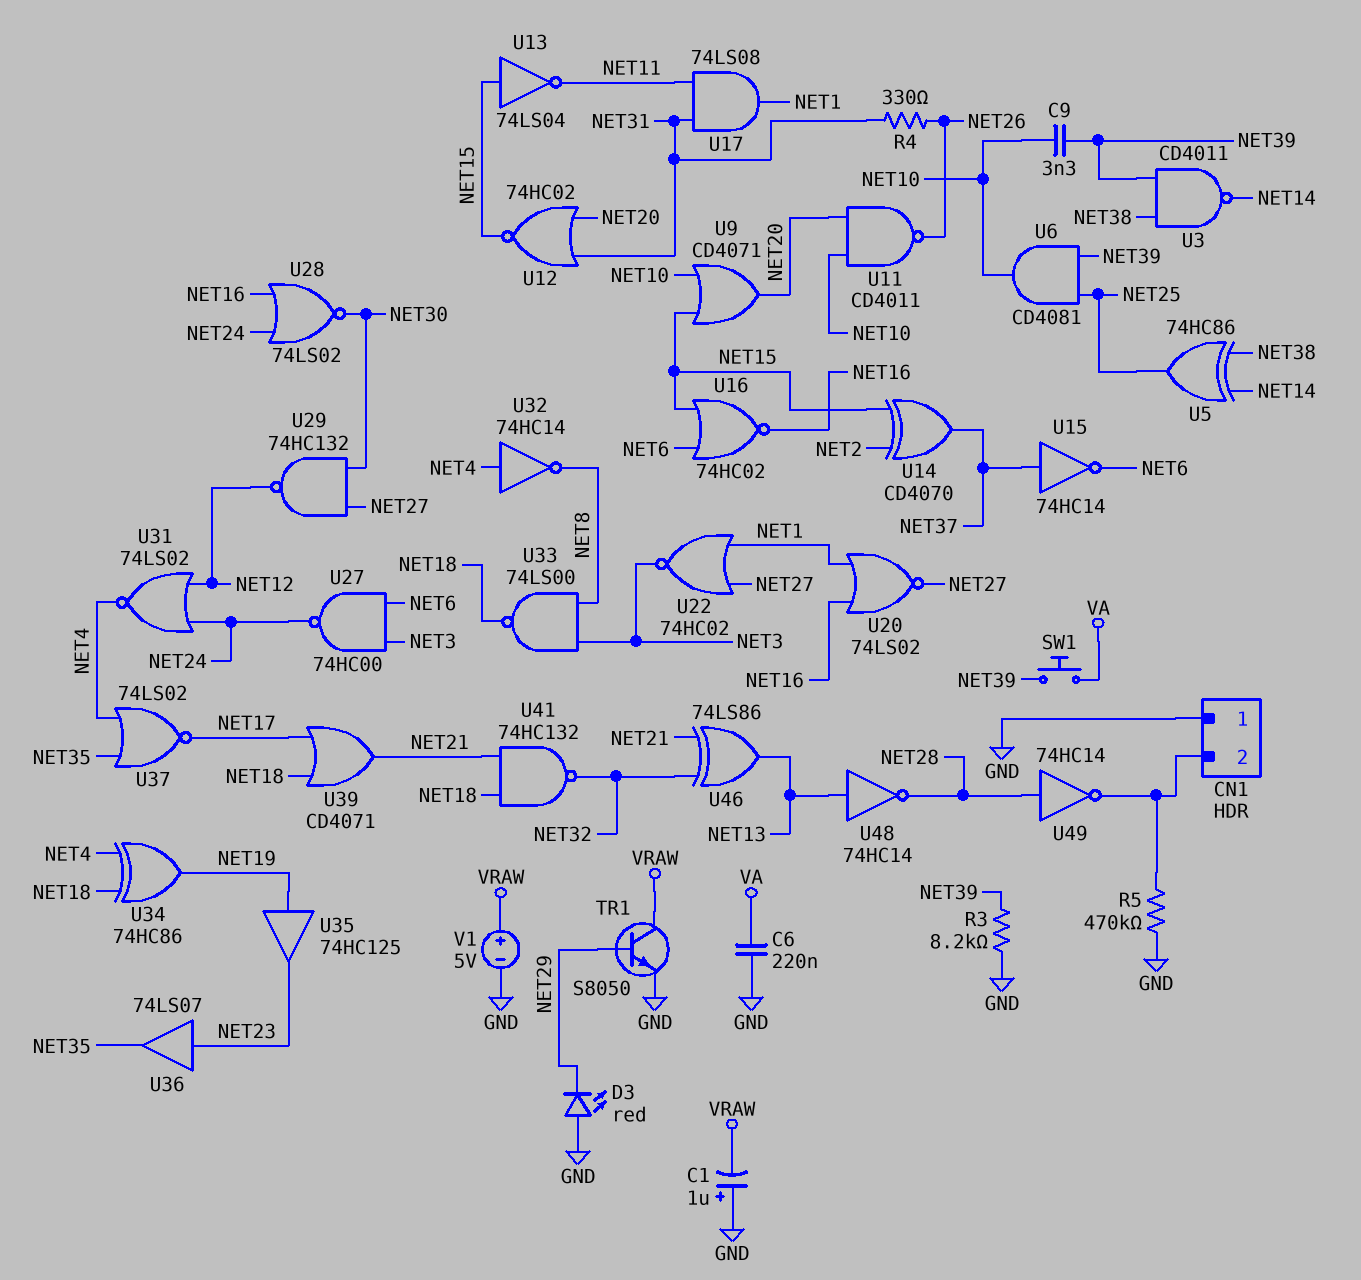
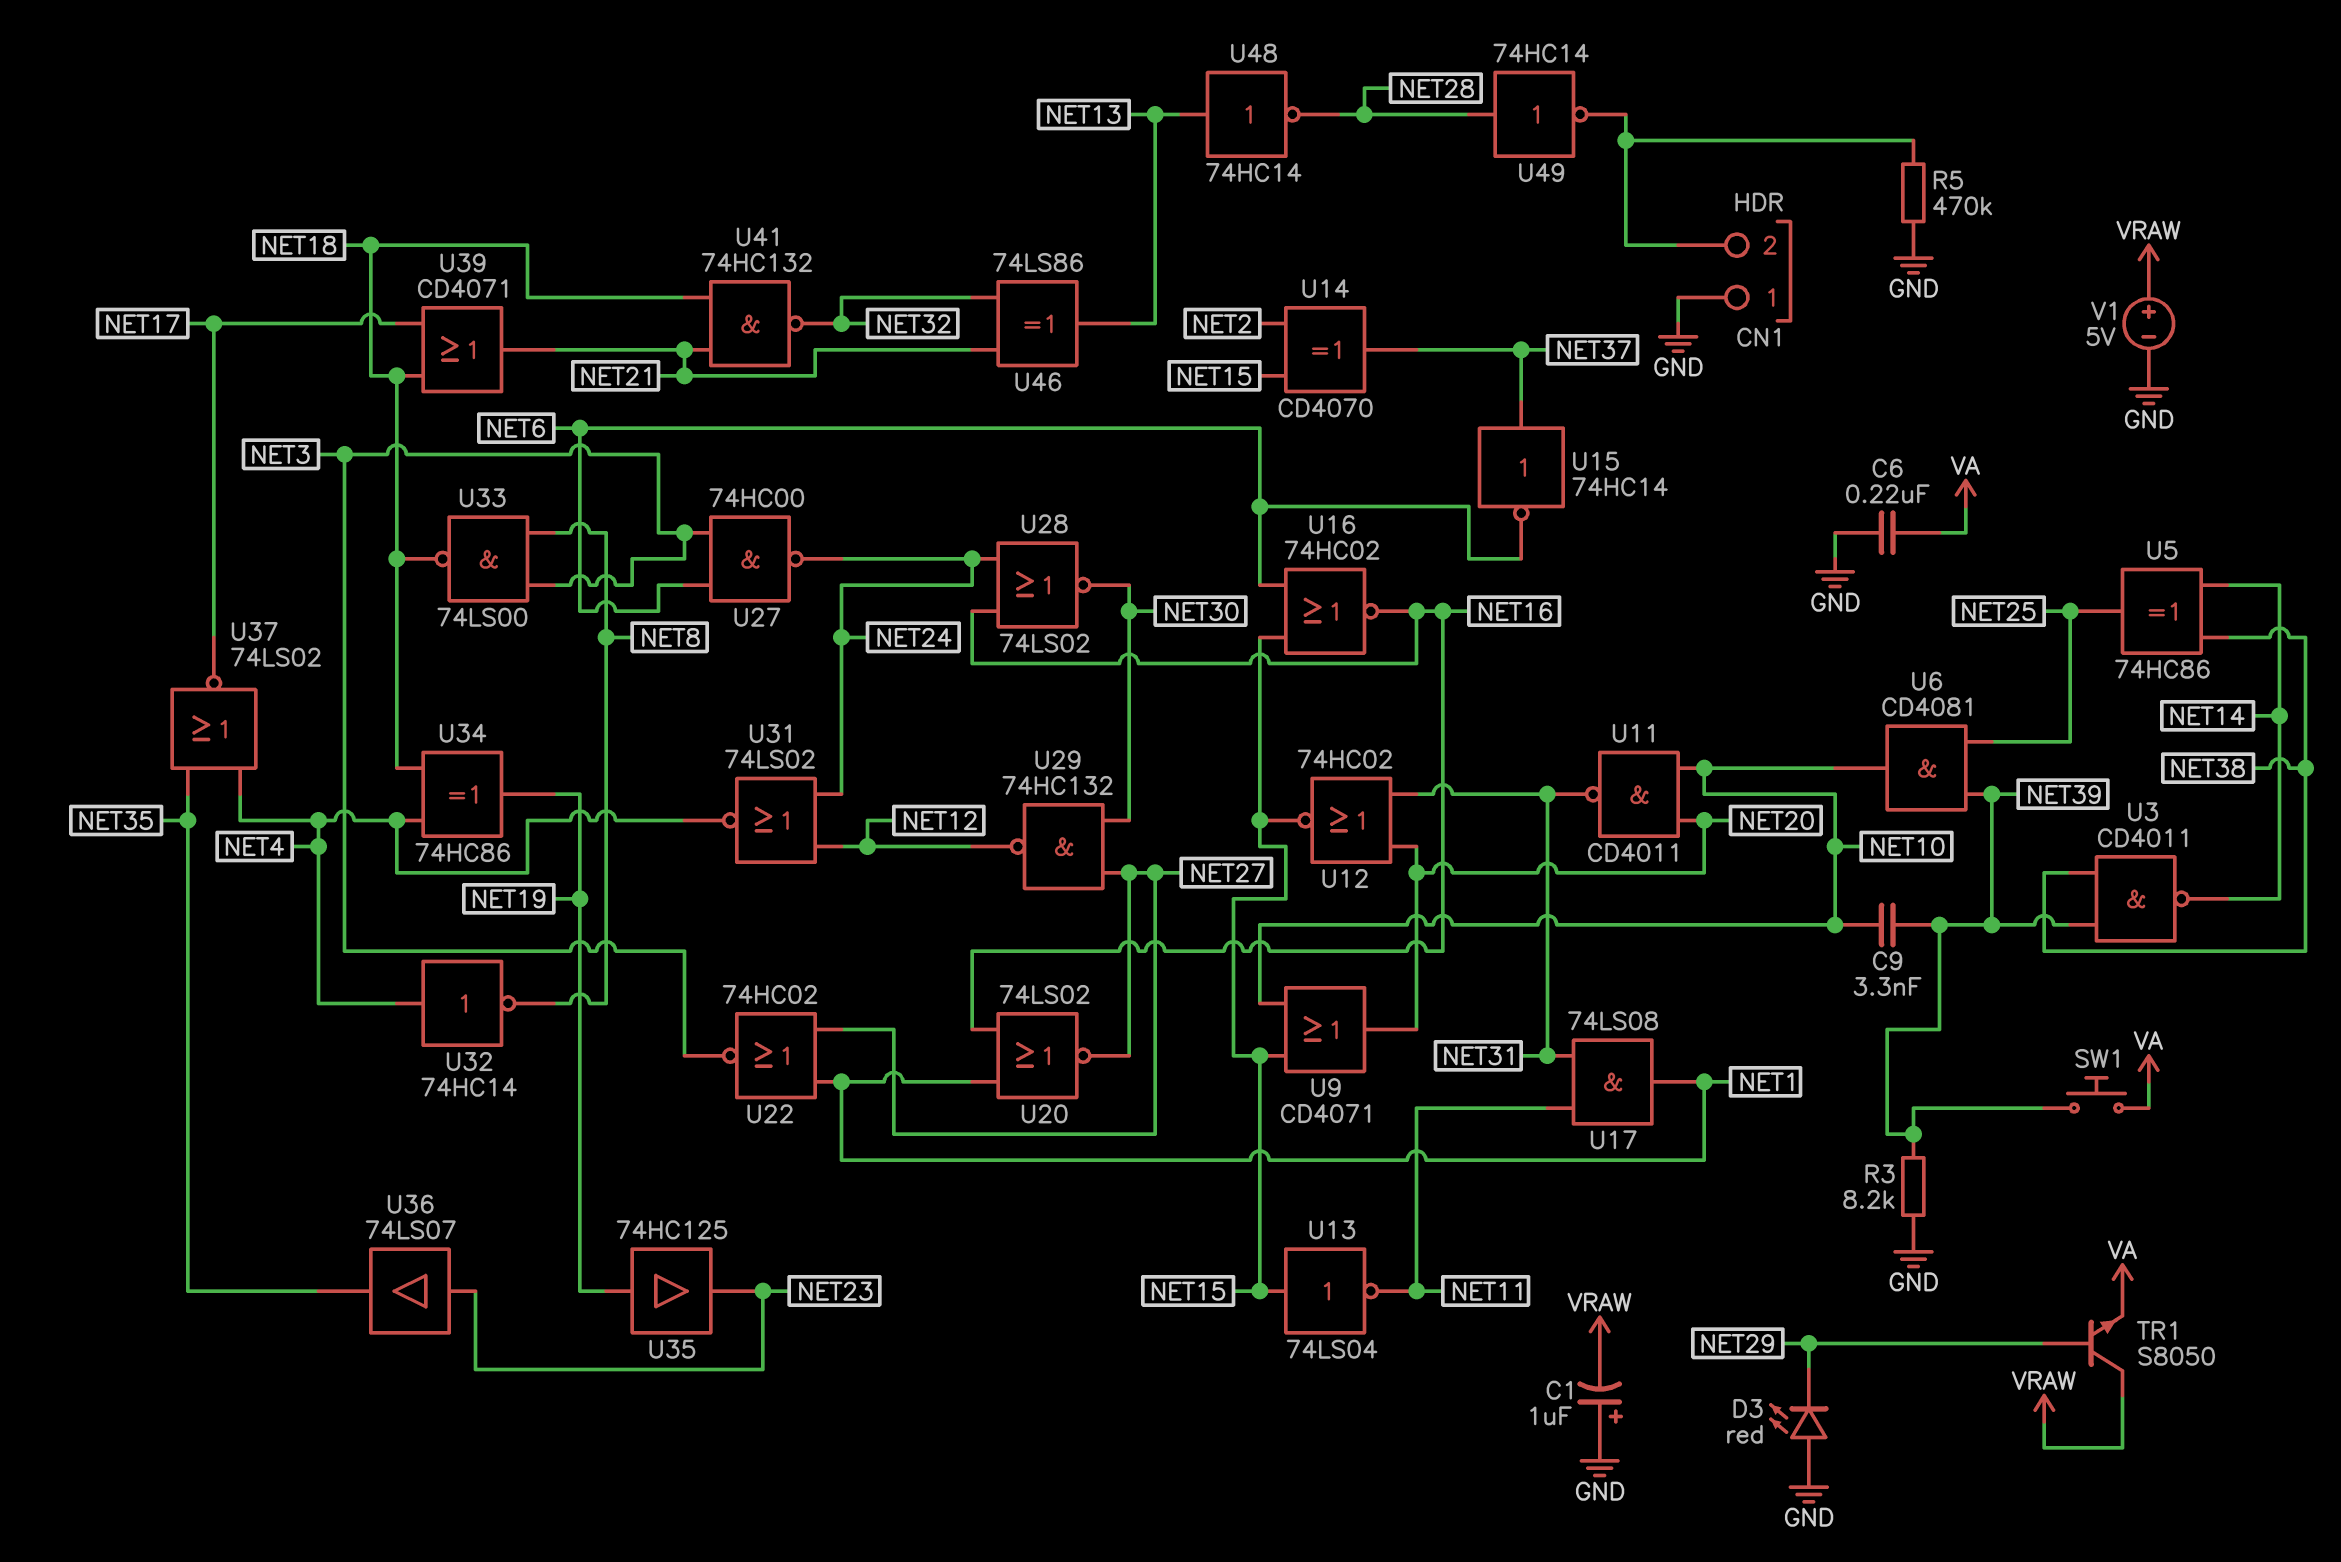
R4: 330 (NET26, NET31) -> none
TR1: NPN S8050 (B NET29, C VRAW, E GND) -> NPN S8050 (B NET29, C VRAW, E VA)
U11: NAND CD4011 (in NET10, in NET20, out NET26) -> NAND CD4011 (in NET10, in NET20, out NET31)

